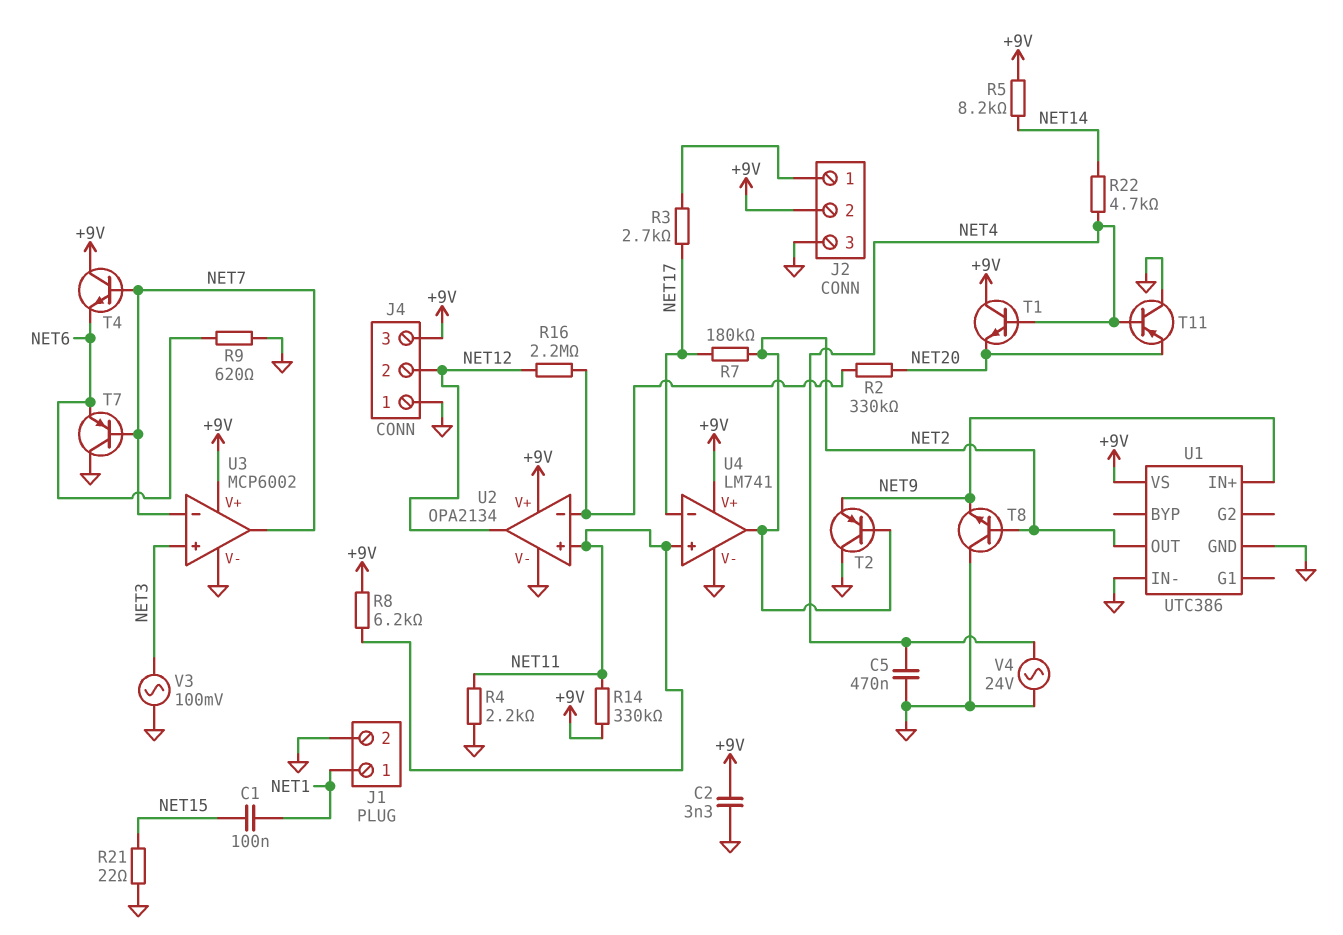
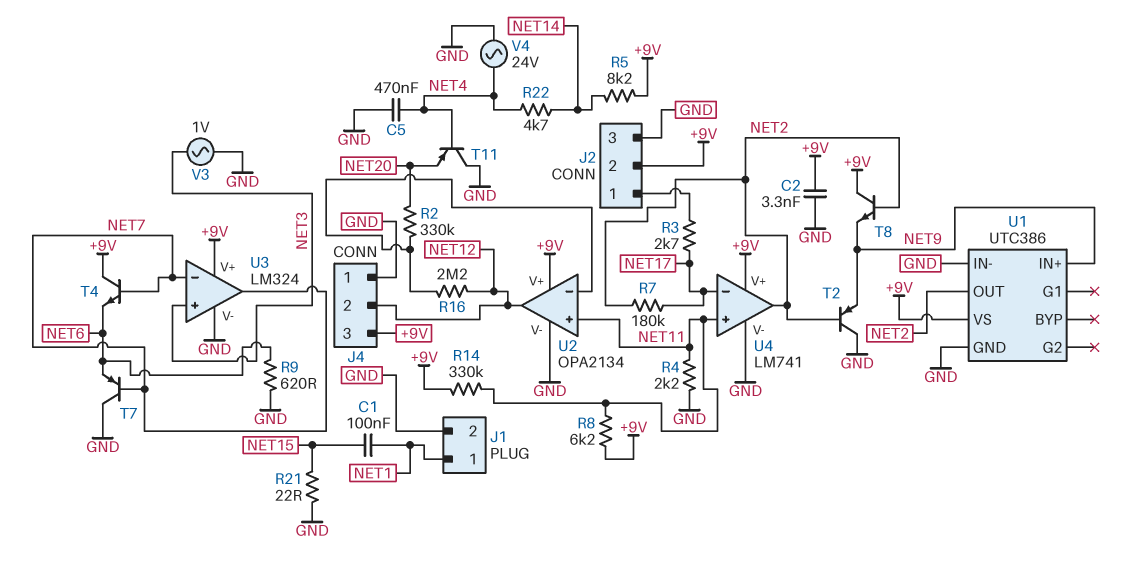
T1: NPN (B NET4, C +9V, E NET20) -> none
T8: NPN (B NET2, C GND, E NET9) -> NPN (B NET2, C +9V, E NET9)
U3: MCP6002 -> LM324
V3: AC 100mV (GND, NET3) -> AC 1V (GND, NET3)

